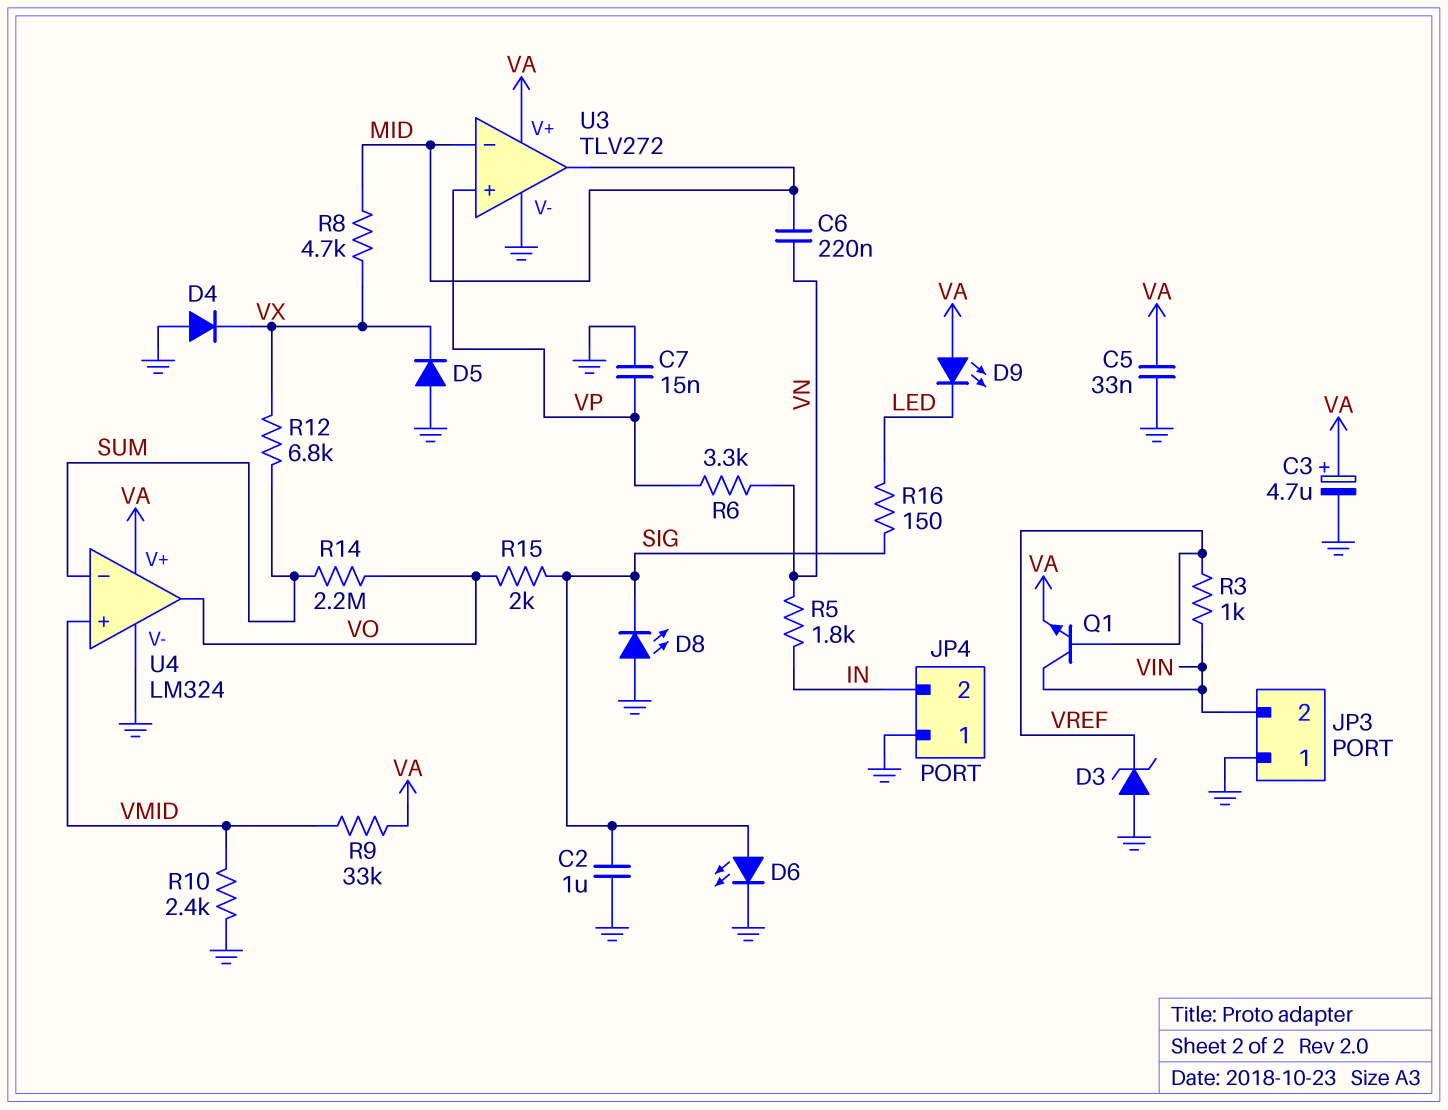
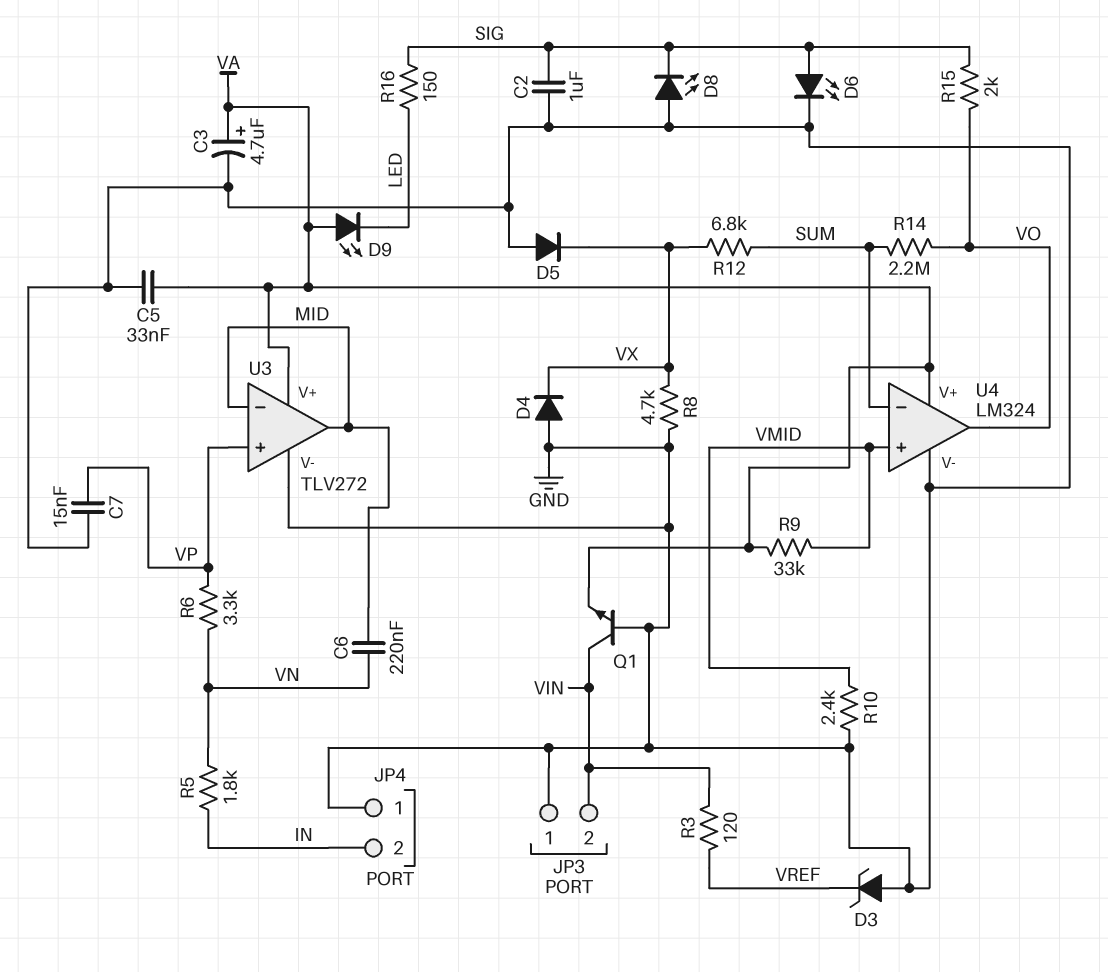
Q1: NPN (B VREF, C VIN, E VA) -> NPN (B GND, C VIN, E VA)
R3: 1k (VIN, VREF) -> 120 (VIN, VREF)
R8: 4.7k (MID, VX) -> 4.7k (GND, VX)

